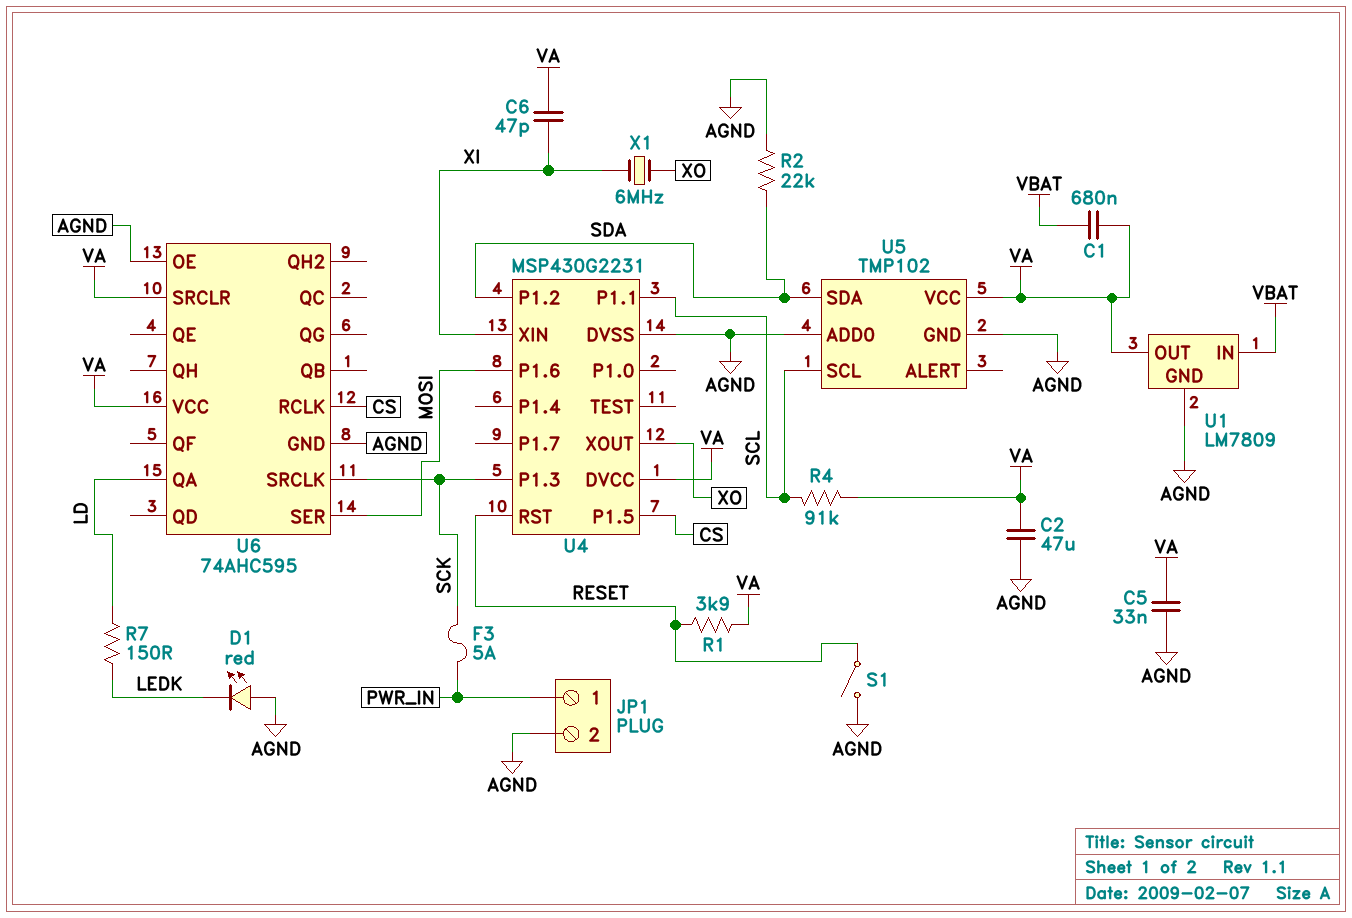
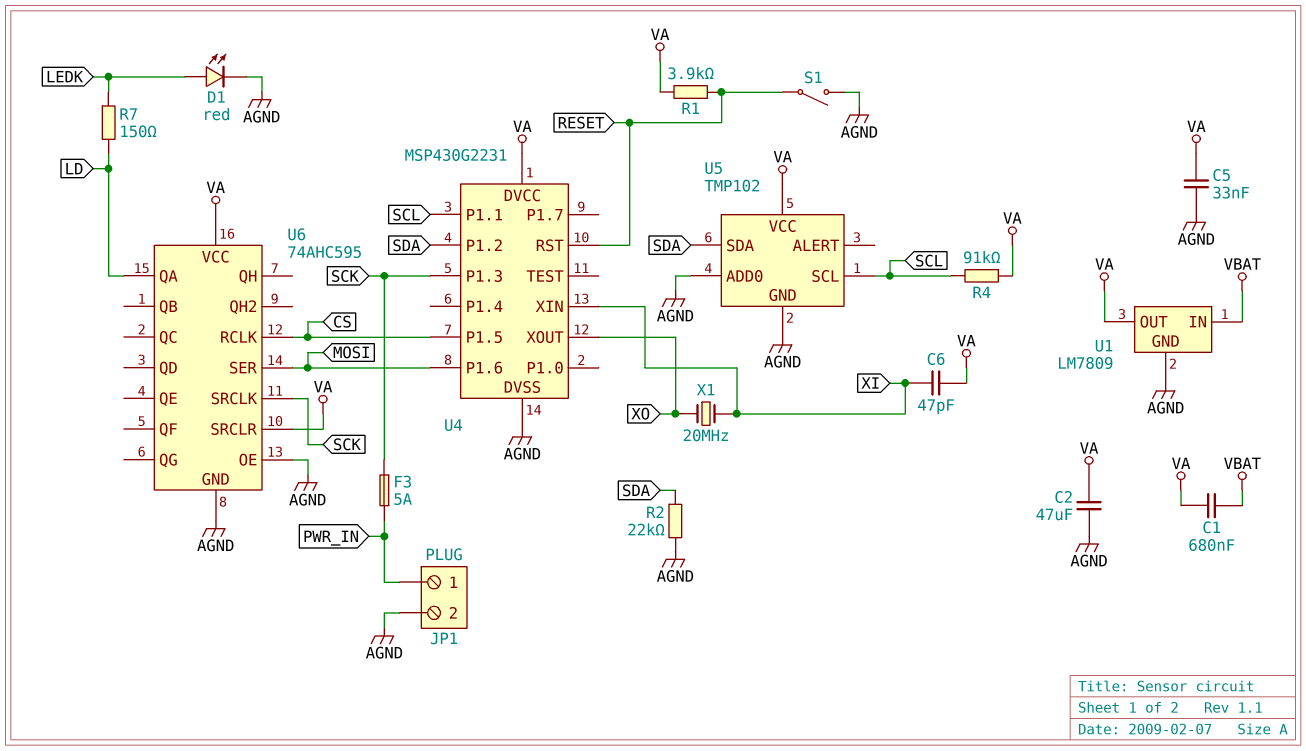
D1: LED red (A AGND, K LEDK) -> LED red (A LEDK, K AGND)
X1: 6MHz (XI, XO) -> 20MHz (XI, XO)

